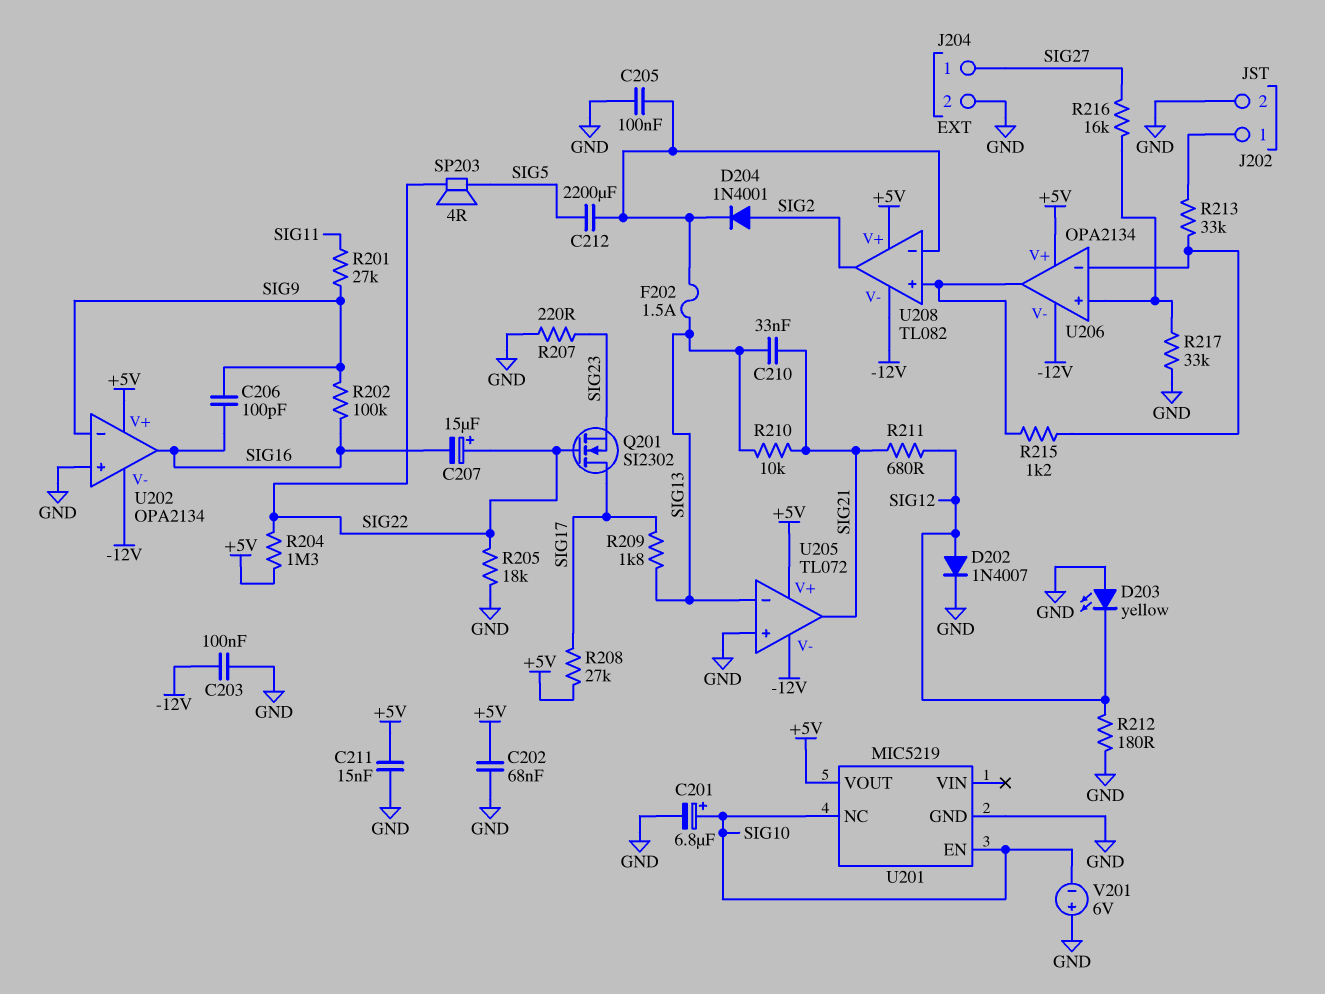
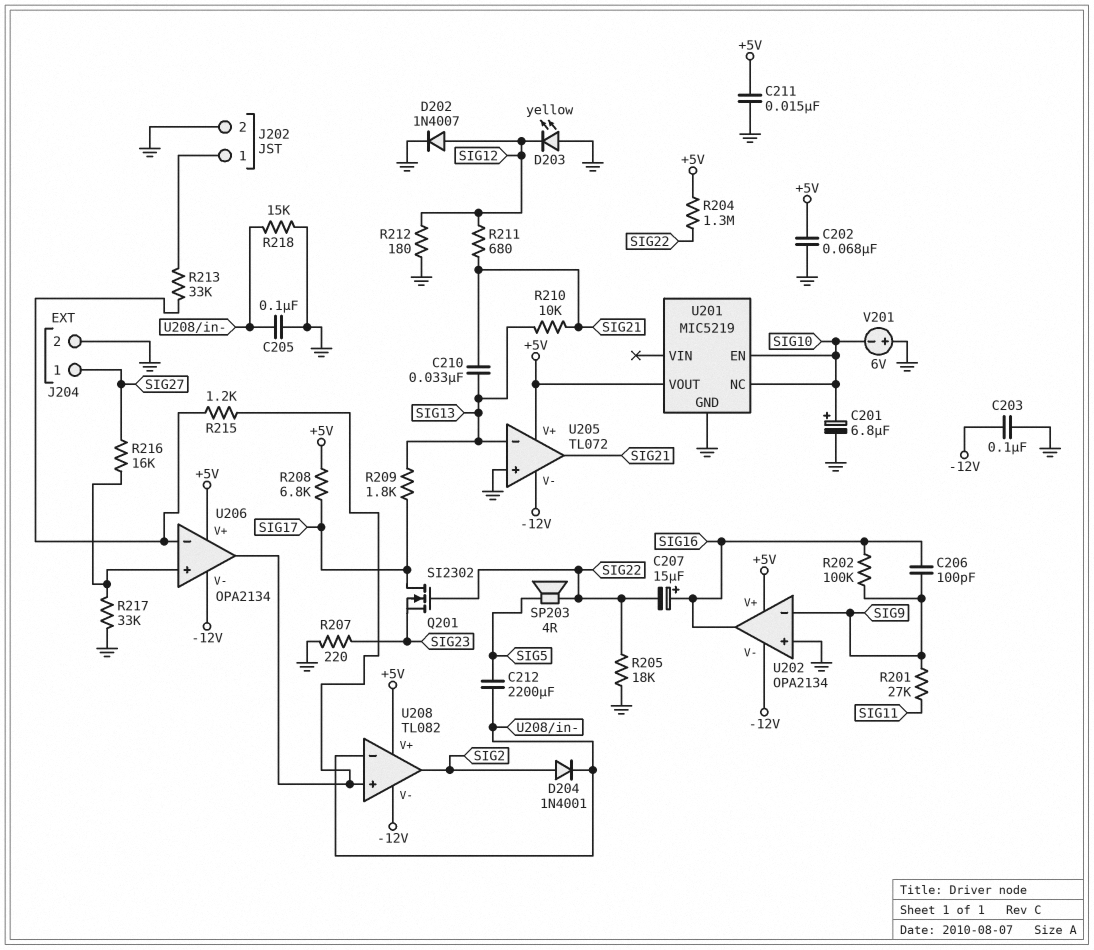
C207: 15uF (plus SIG22, minus SIG16) -> 15uF (plus SIG16, minus SIG22)
F202: 1.5A (SIG13, U208/in-) -> none
R208: 27k (+5V, SIG17) -> 6.8k (+5V, SIG17)
R218: none -> 15k (GND, U208/in-)

